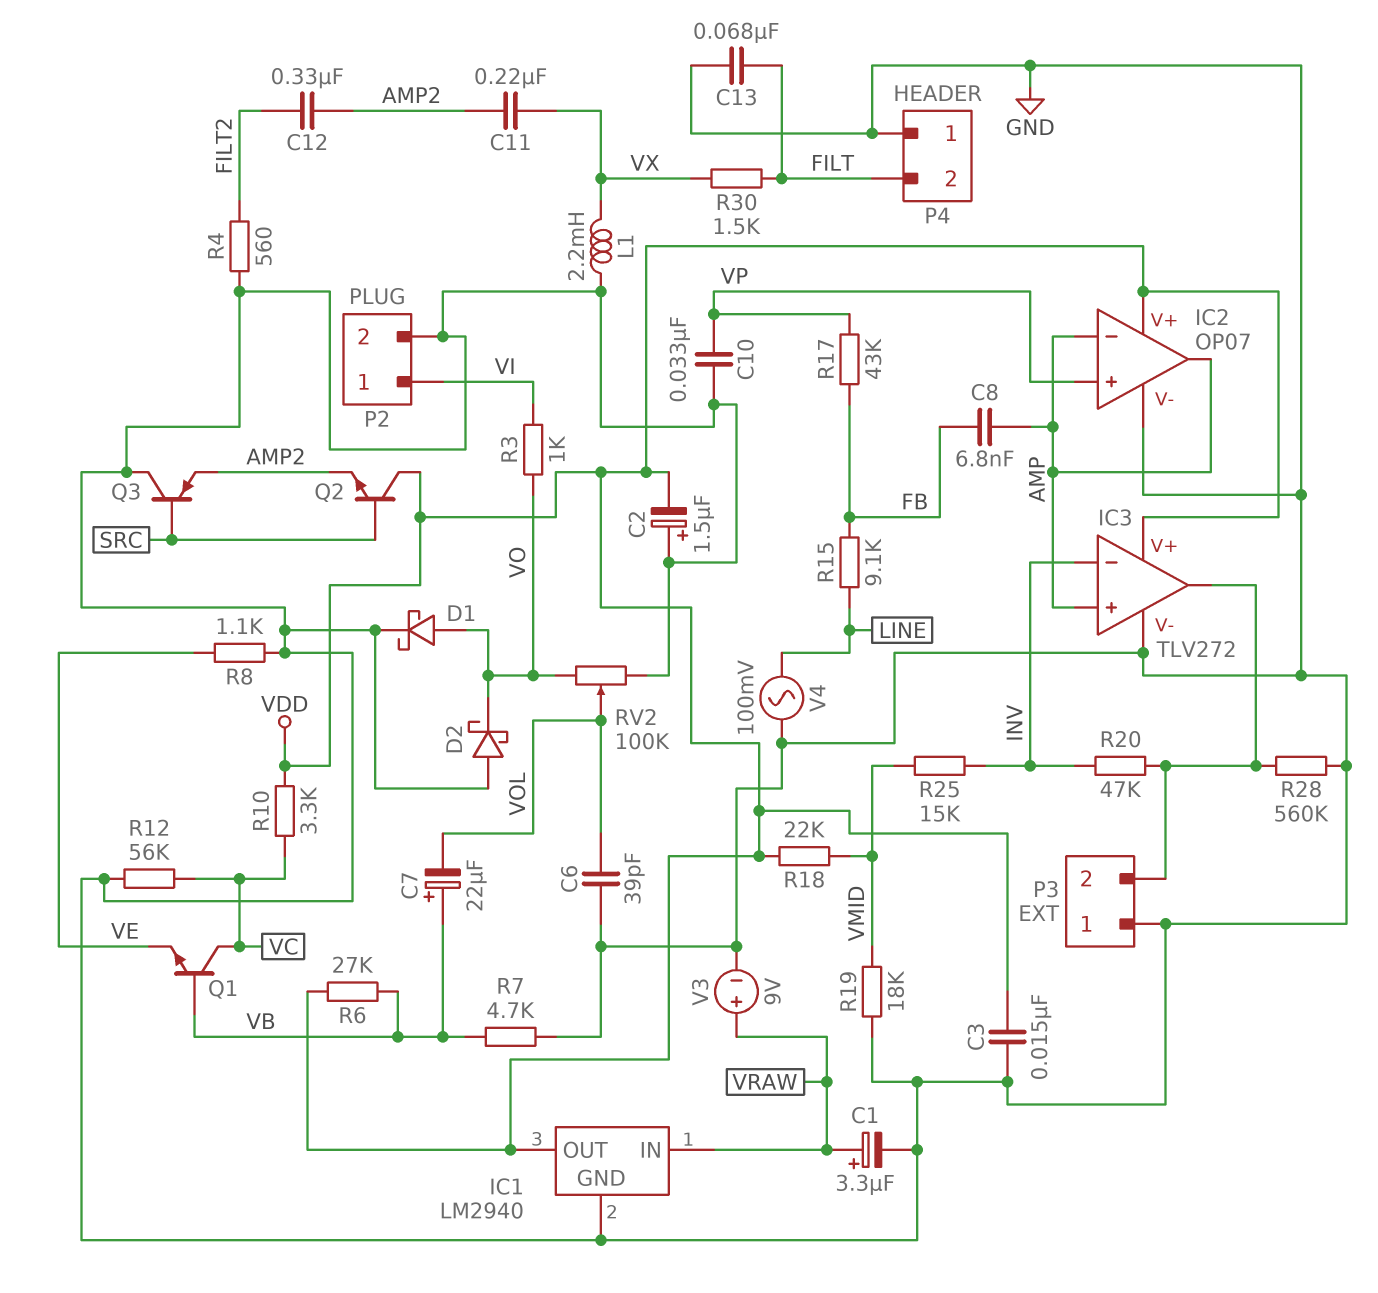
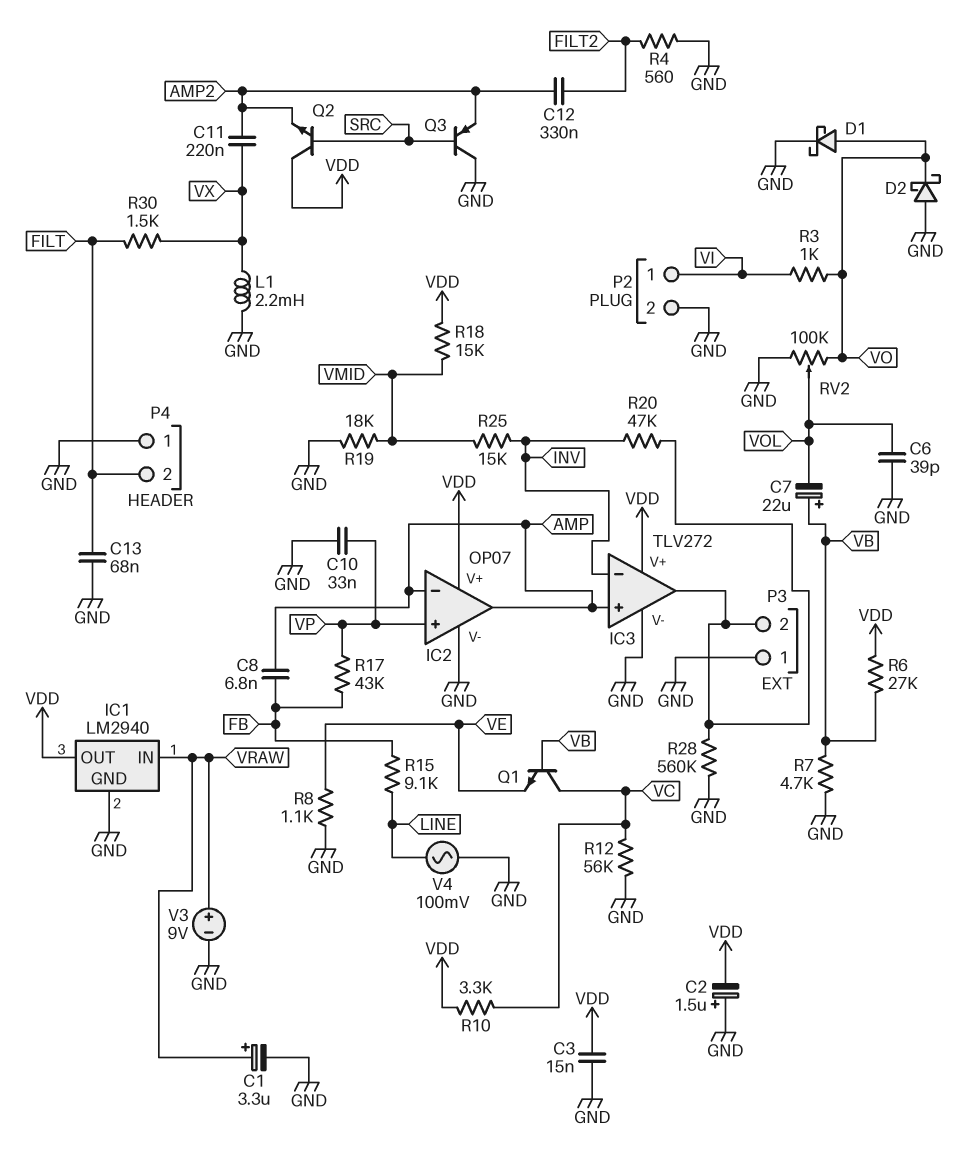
R18: 22k (VDD, VMID) -> 15k (VDD, VMID)

